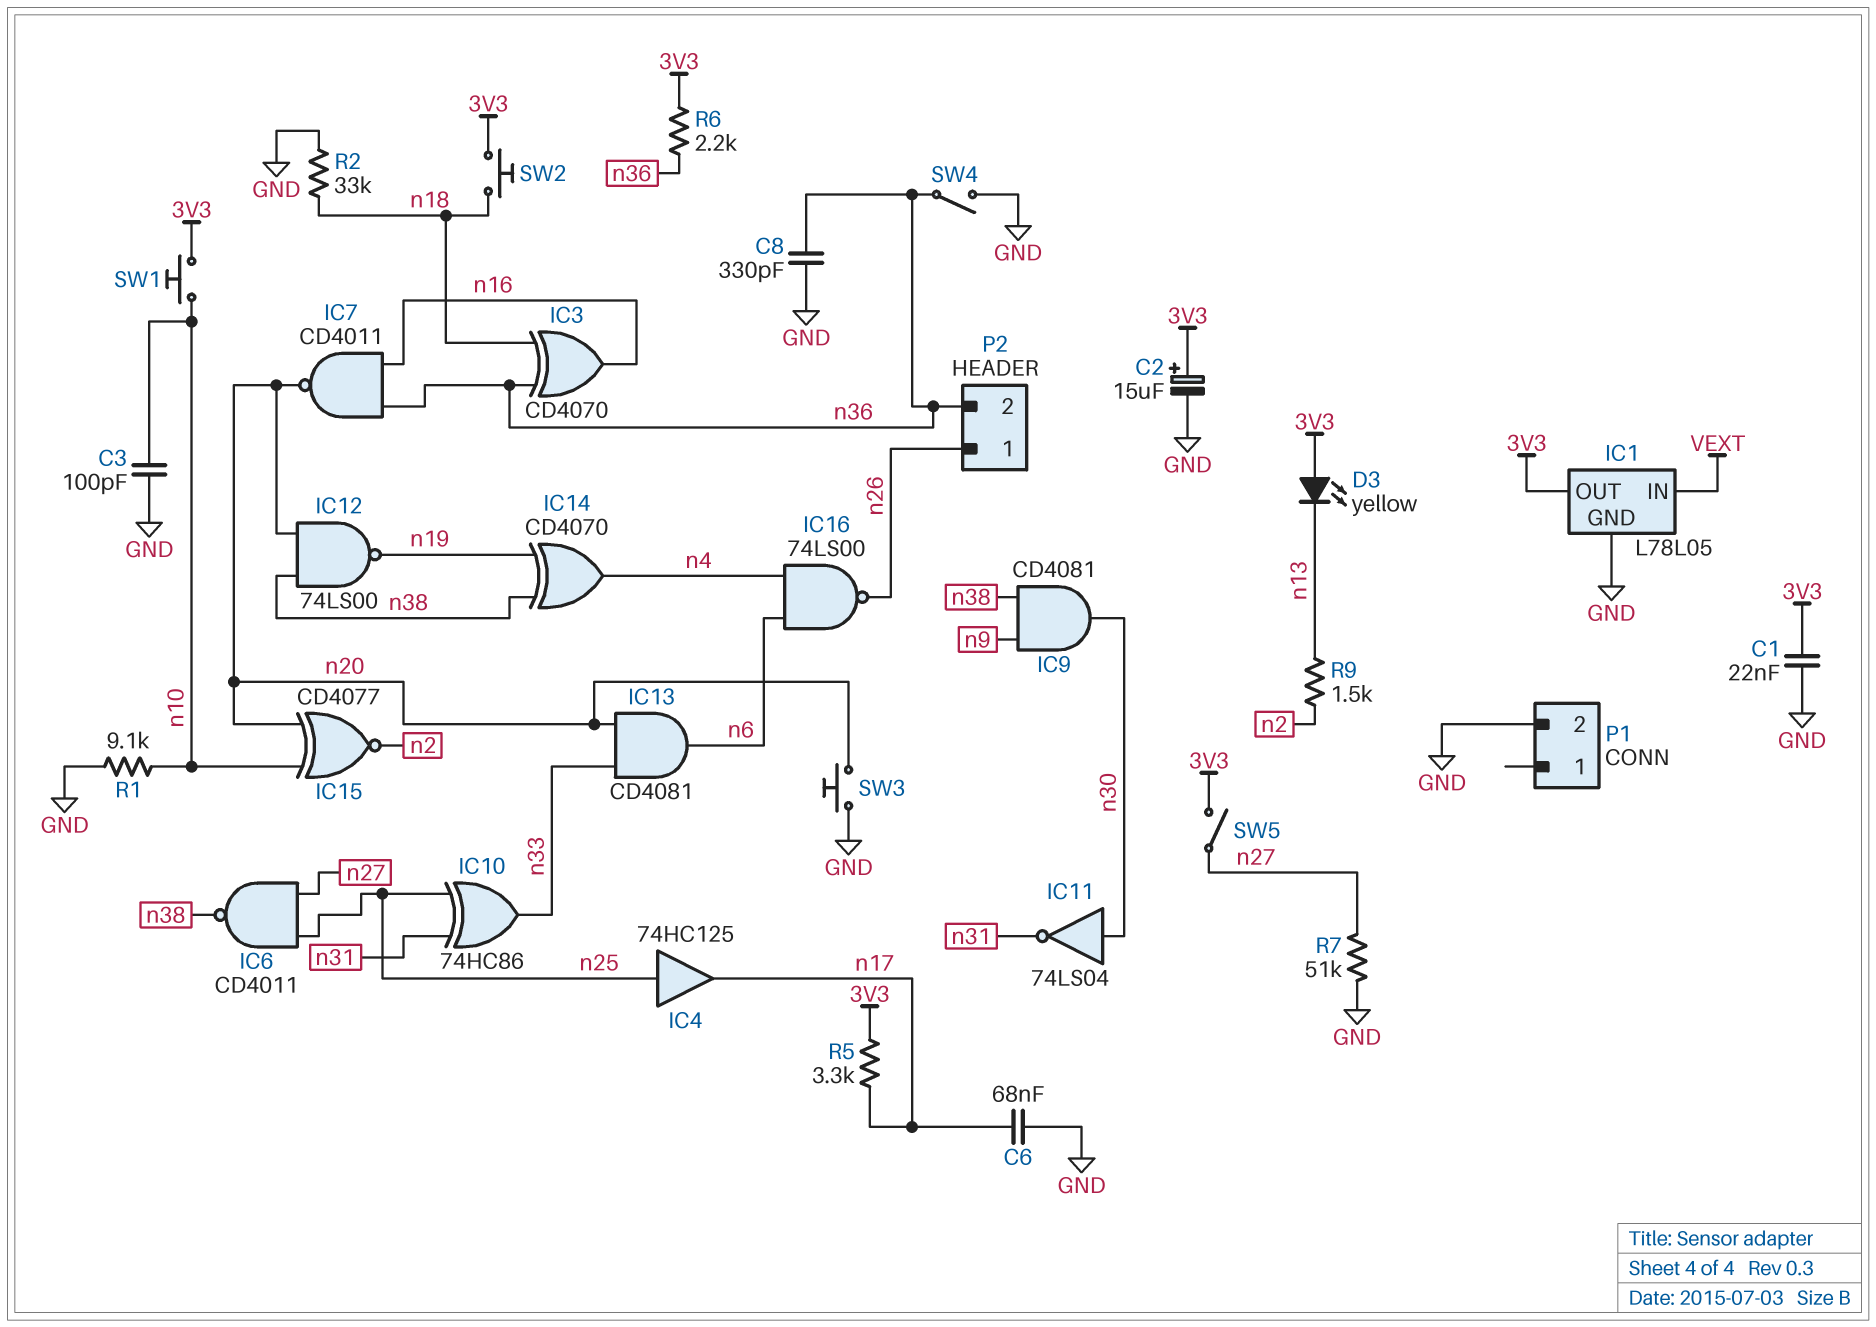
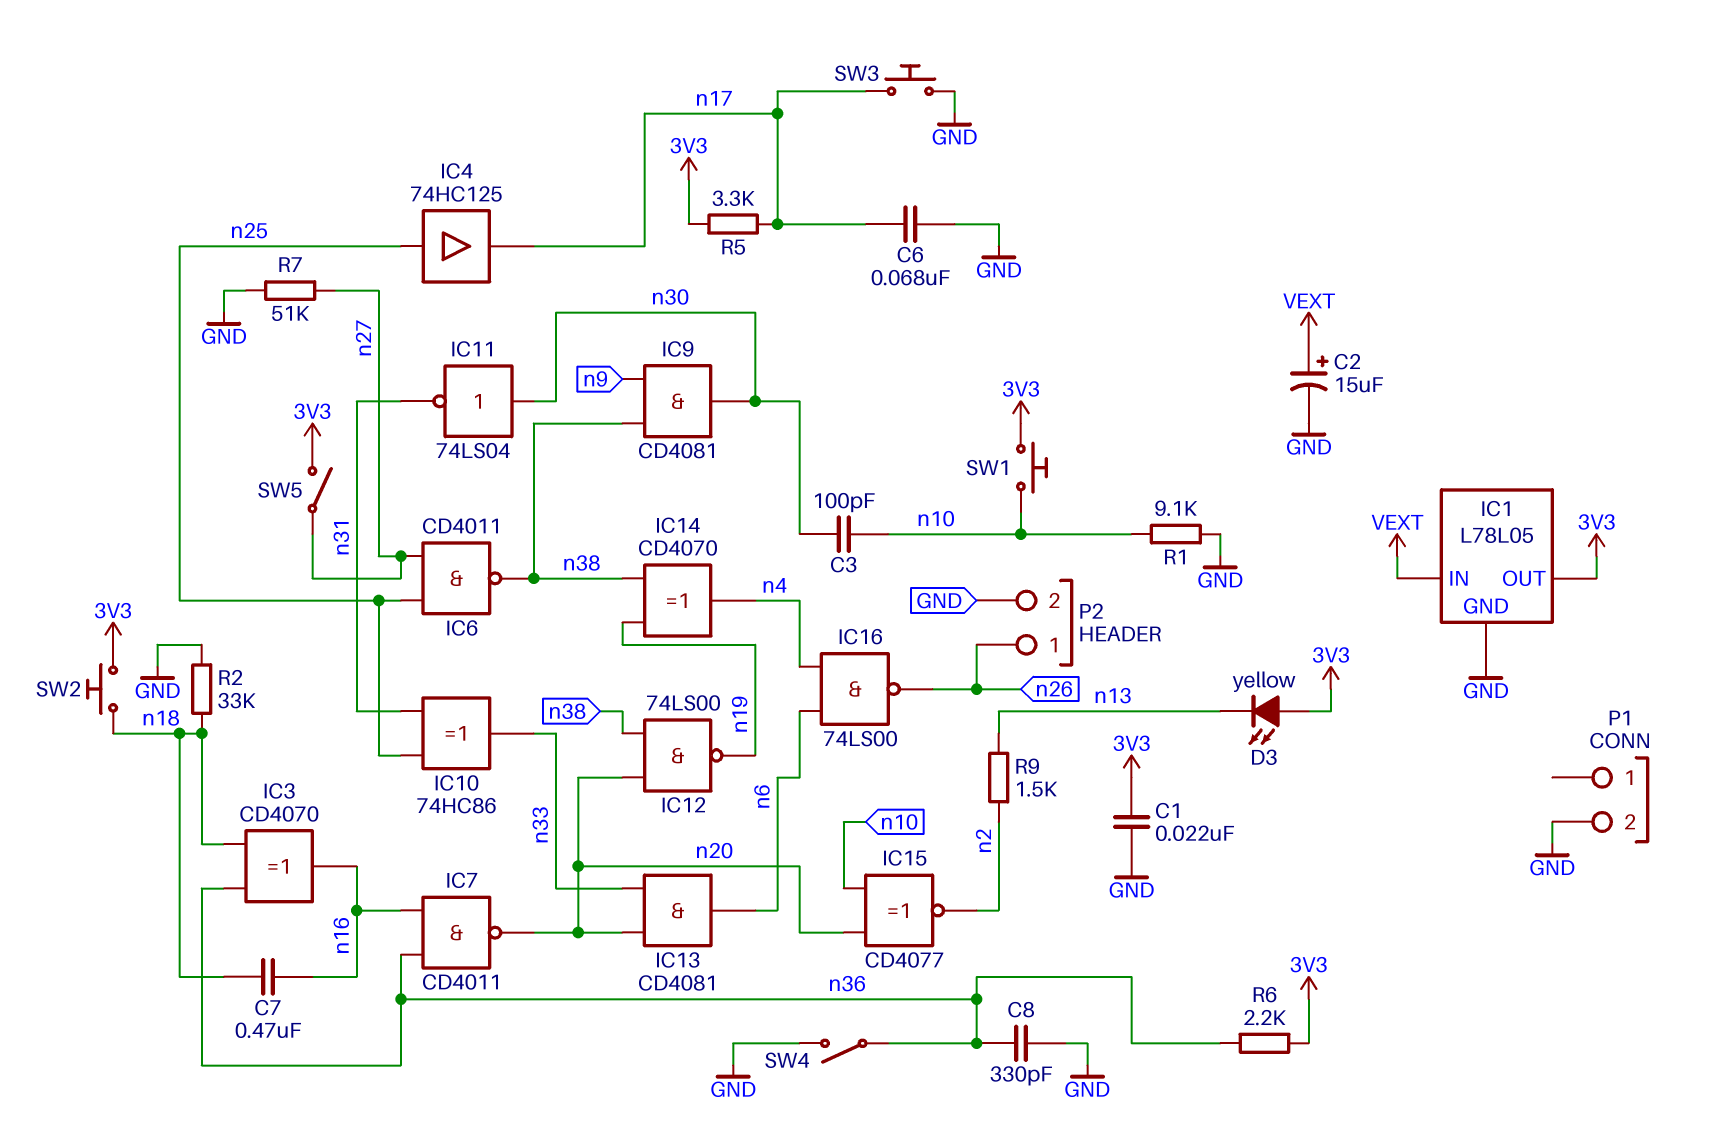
C2: 15uF (plus 3V3, minus GND) -> 15uF (plus VEXT, minus GND)
C3: 100pF (GND, n10) -> 100pF (n10, n30)
C7: none -> 470nF (n16, n18)
P2 pin 2: n36 -> GND
SW3: button (GND, n20) -> button (GND, n17)

